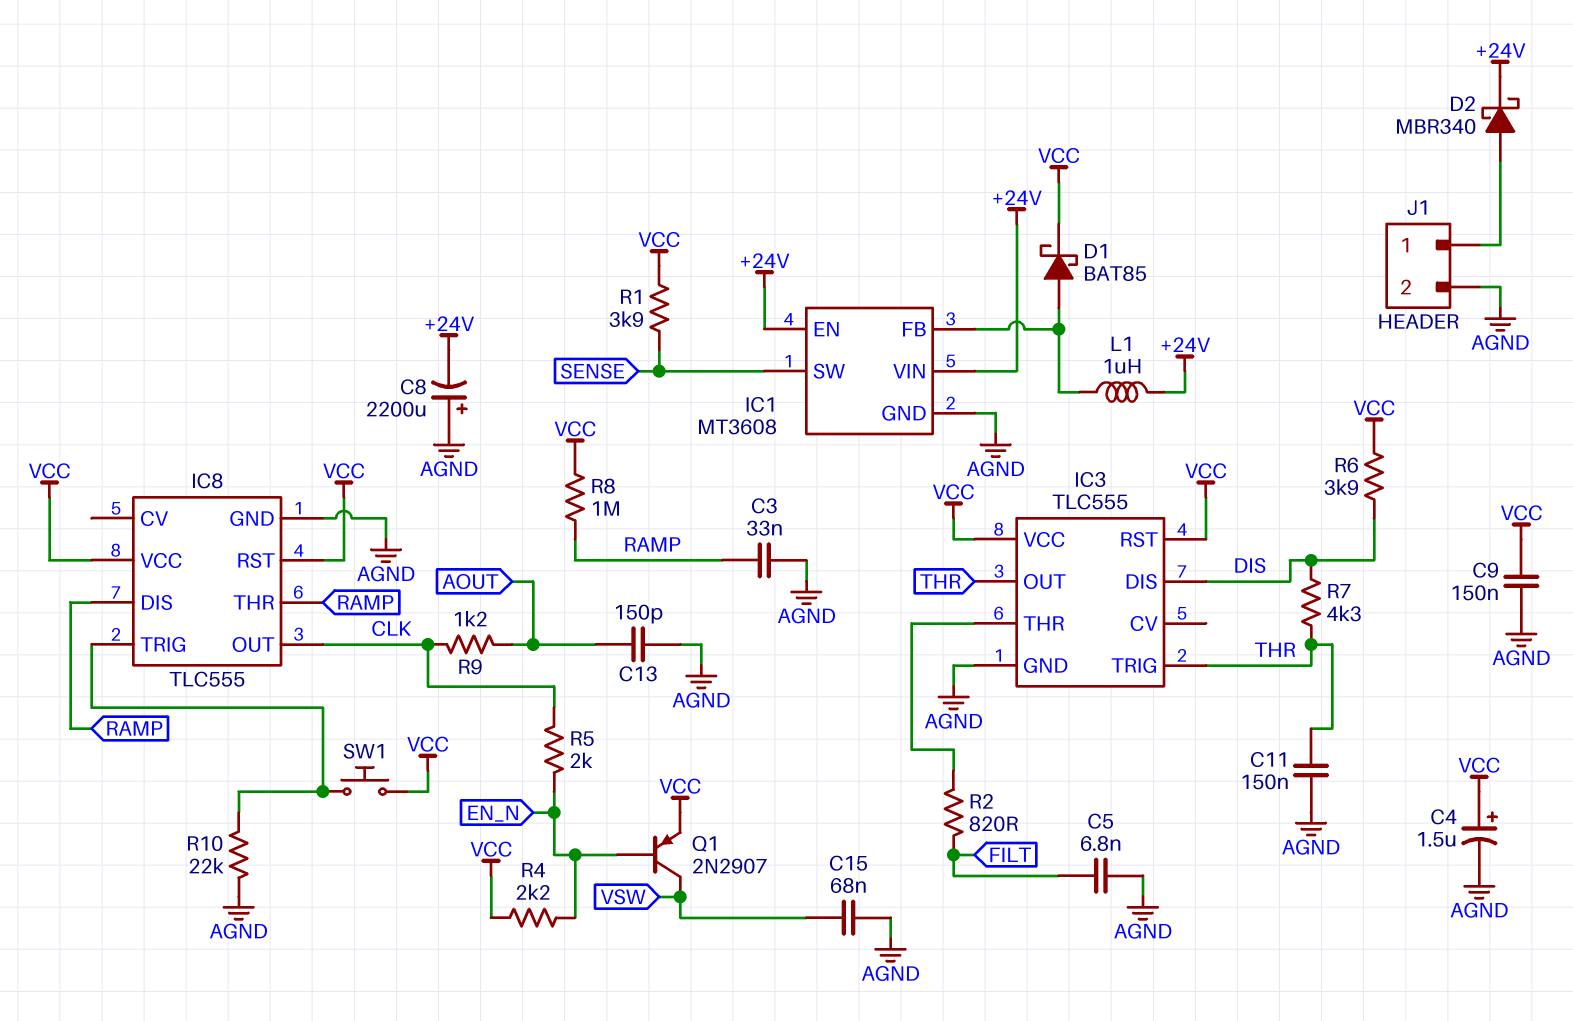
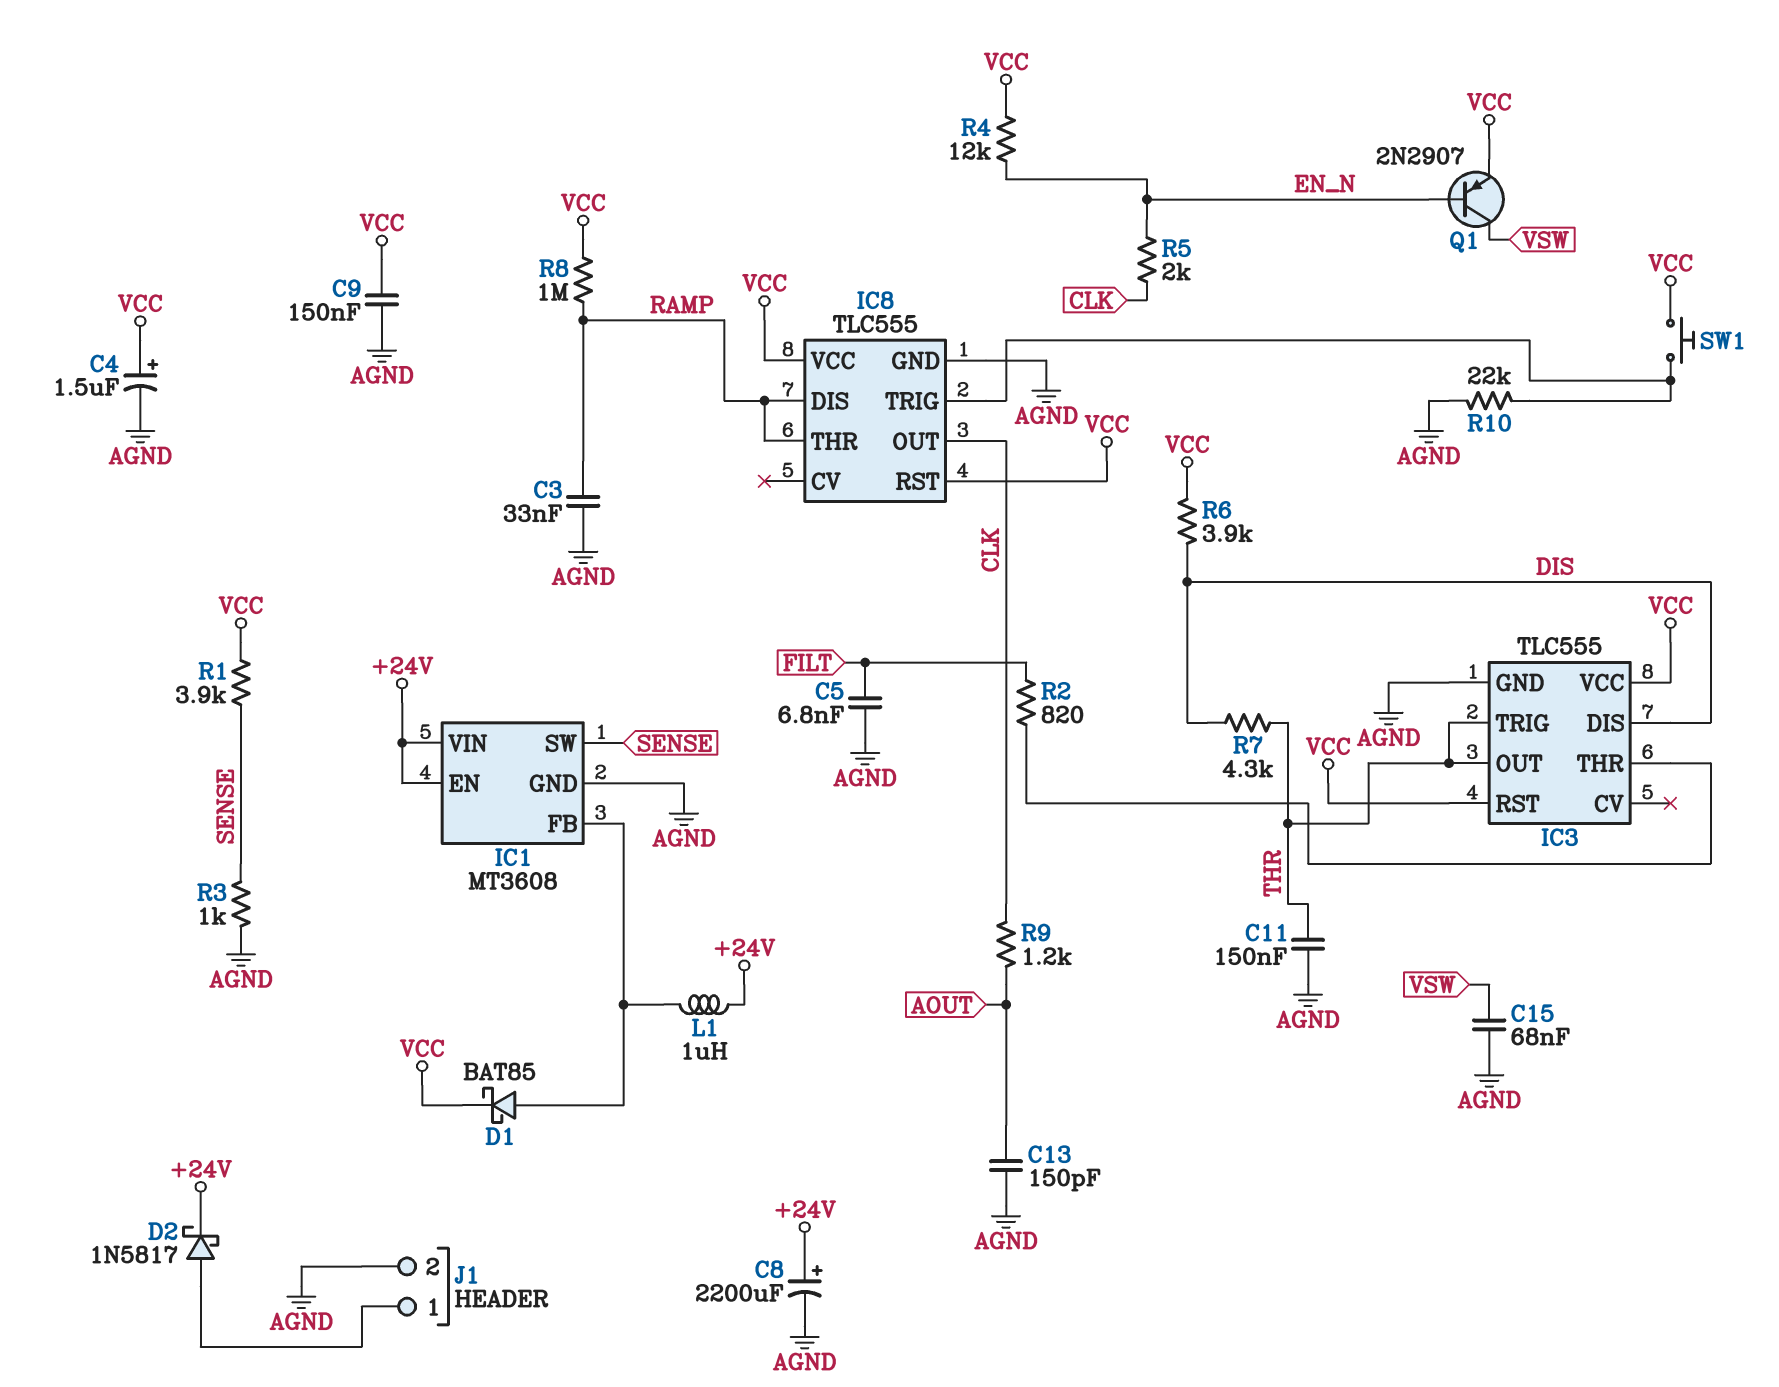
C8: 2200uF (plus AGND, minus +24V) -> 2200uF (plus +24V, minus AGND)
D2: schottky MBR340 (A J1/1, K +24V) -> schottky 1N5817 (A J1/1, K +24V)
R3: none -> 1k (AGND, SENSE)
R4: 2.2k (EN_N, VCC) -> 12k (EN_N, VCC)

